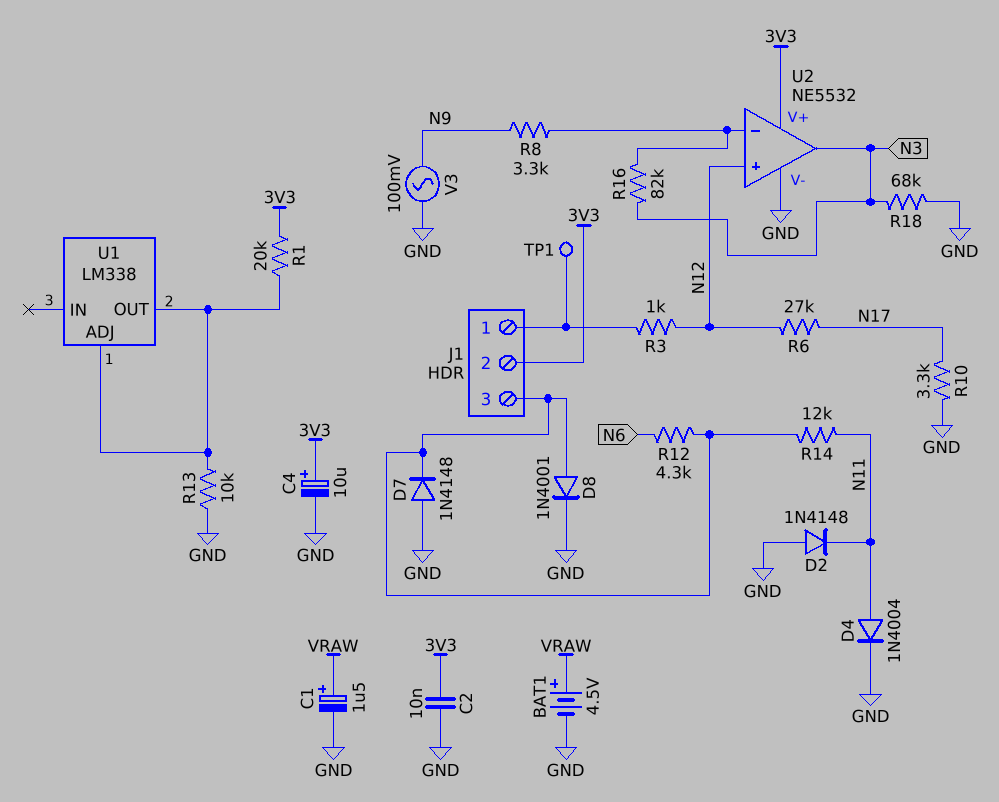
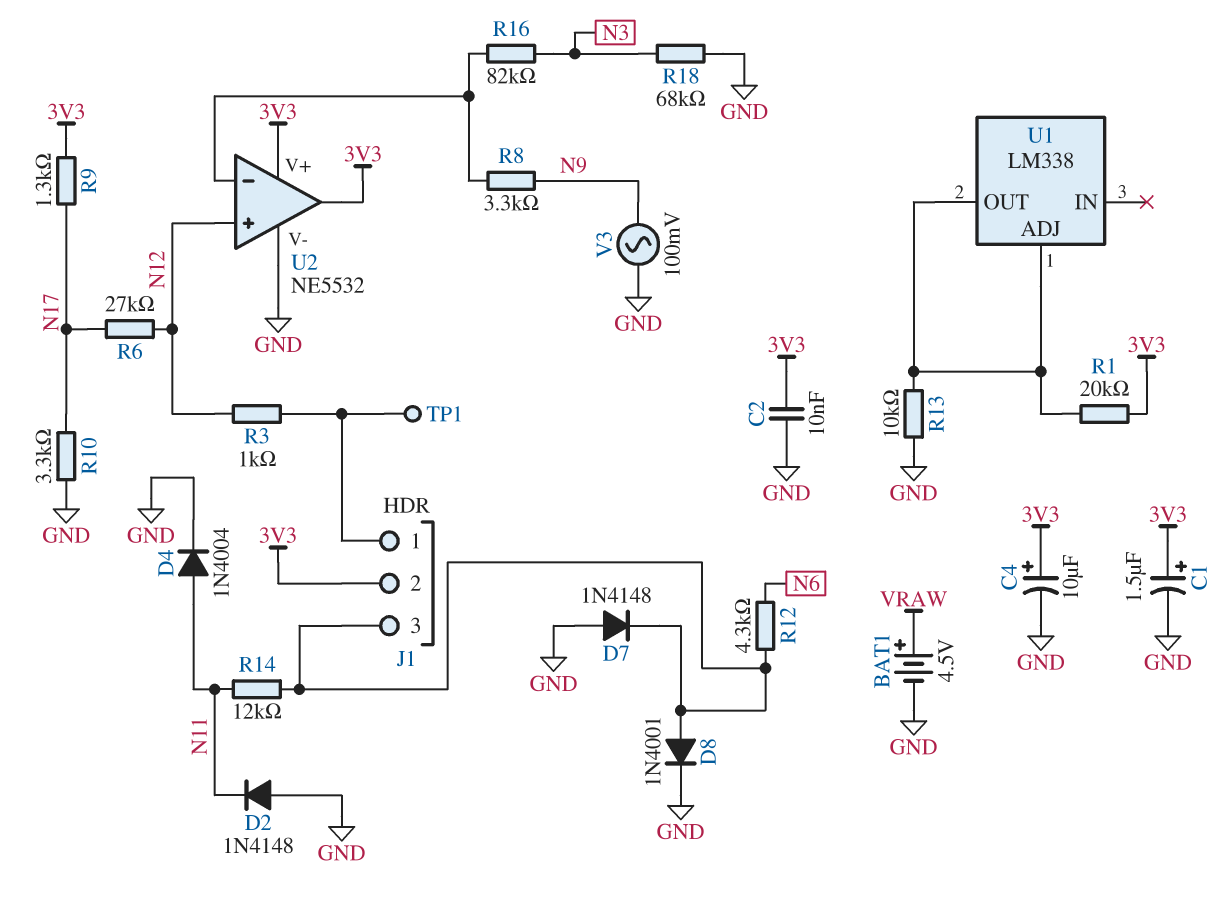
C1: 1.5uF (plus VRAW, minus GND) -> 1.5uF (plus 3V3, minus GND)
R9: none -> 1.3k (3V3, N17)
U2 pin out: N3 -> 3V3

